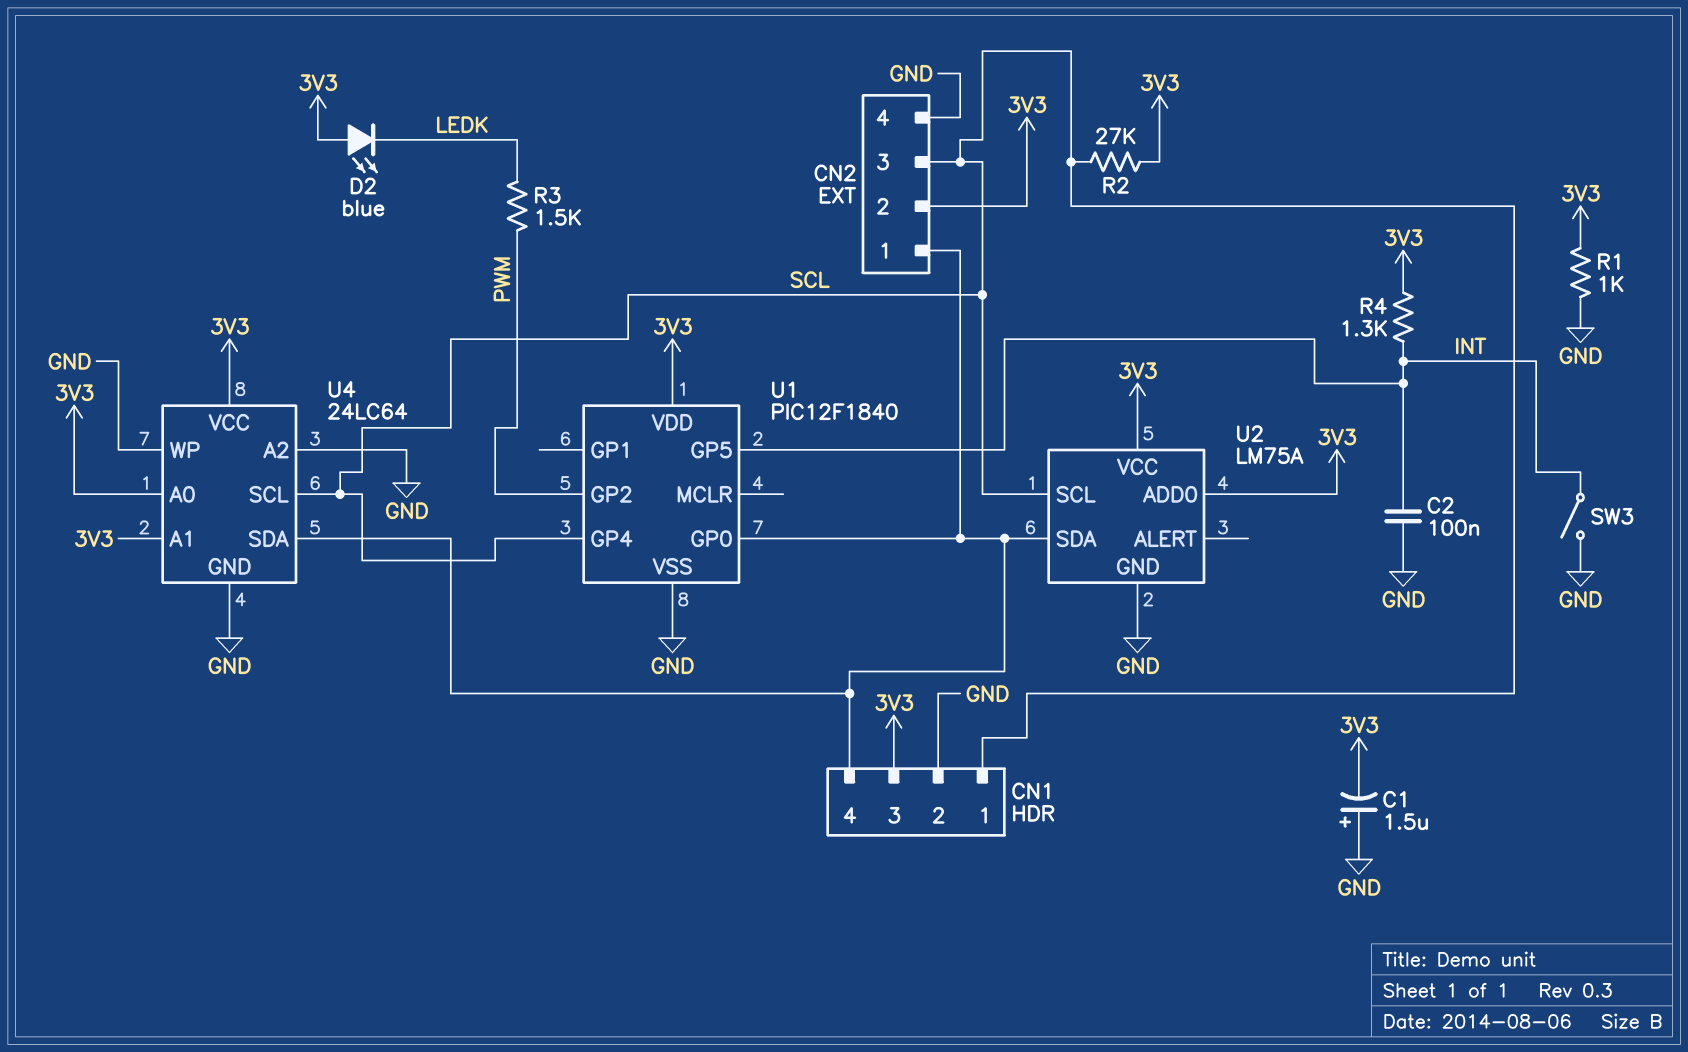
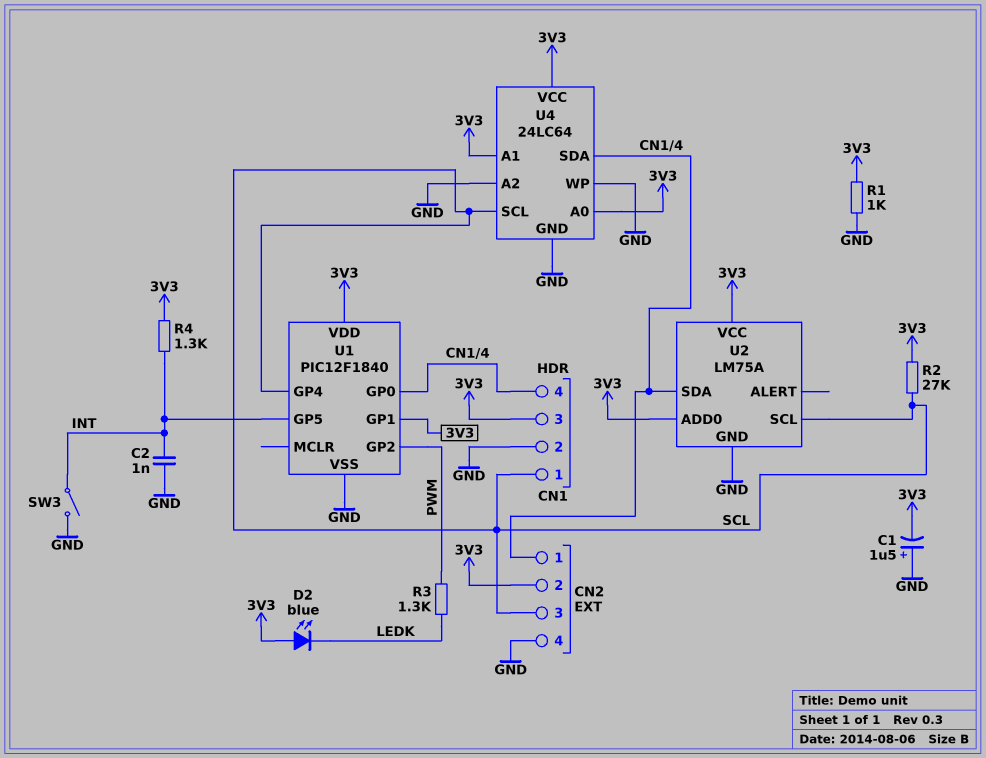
C2: 100nF (GND, INT) -> 1nF (GND, INT)
R3: 1.5k (LEDK, PWM) -> 1.3k (LEDK, PWM)
U1 pin GP1: none -> 3V3

